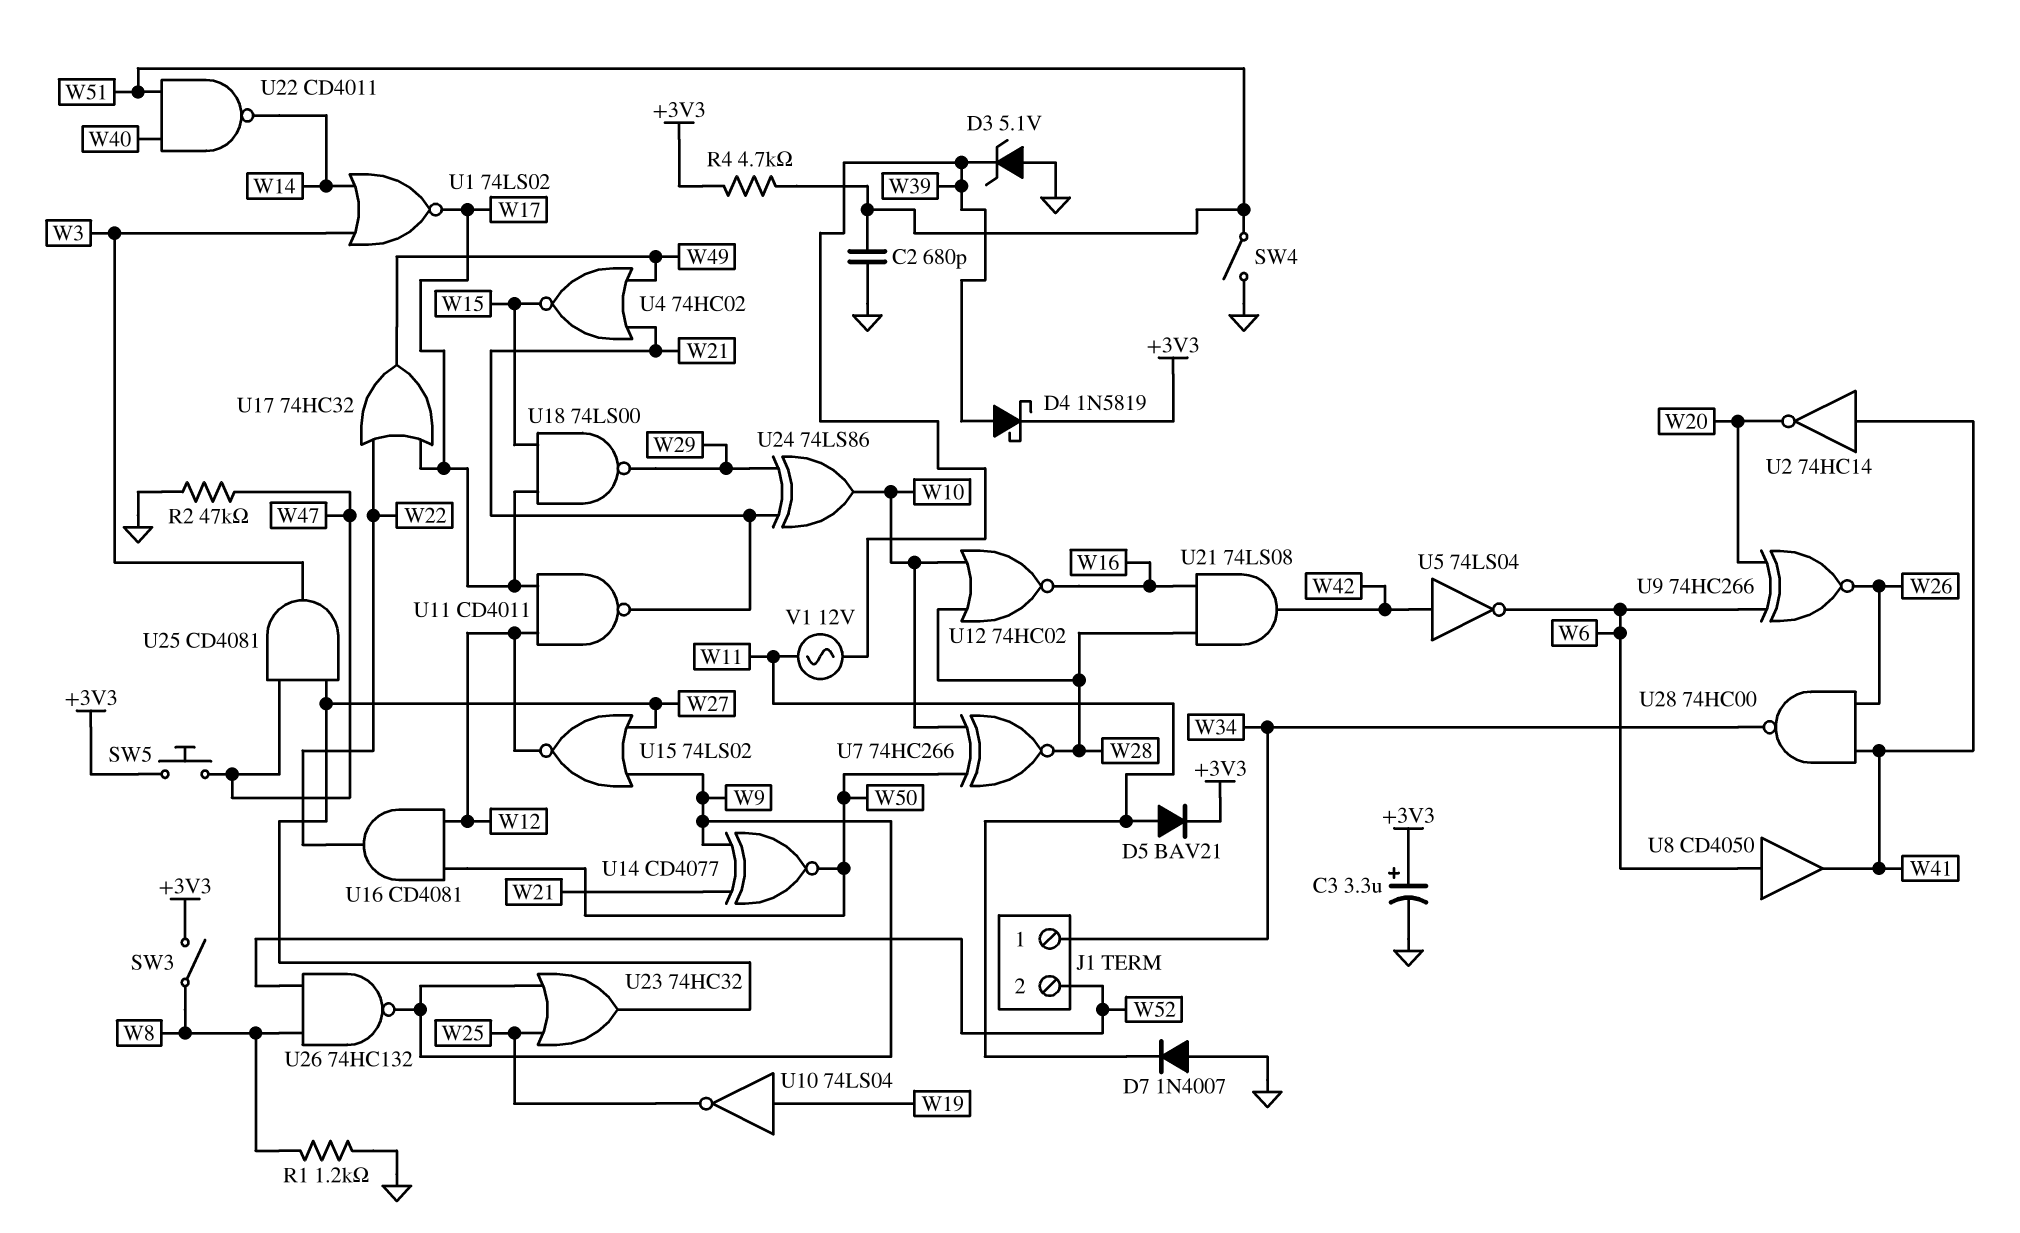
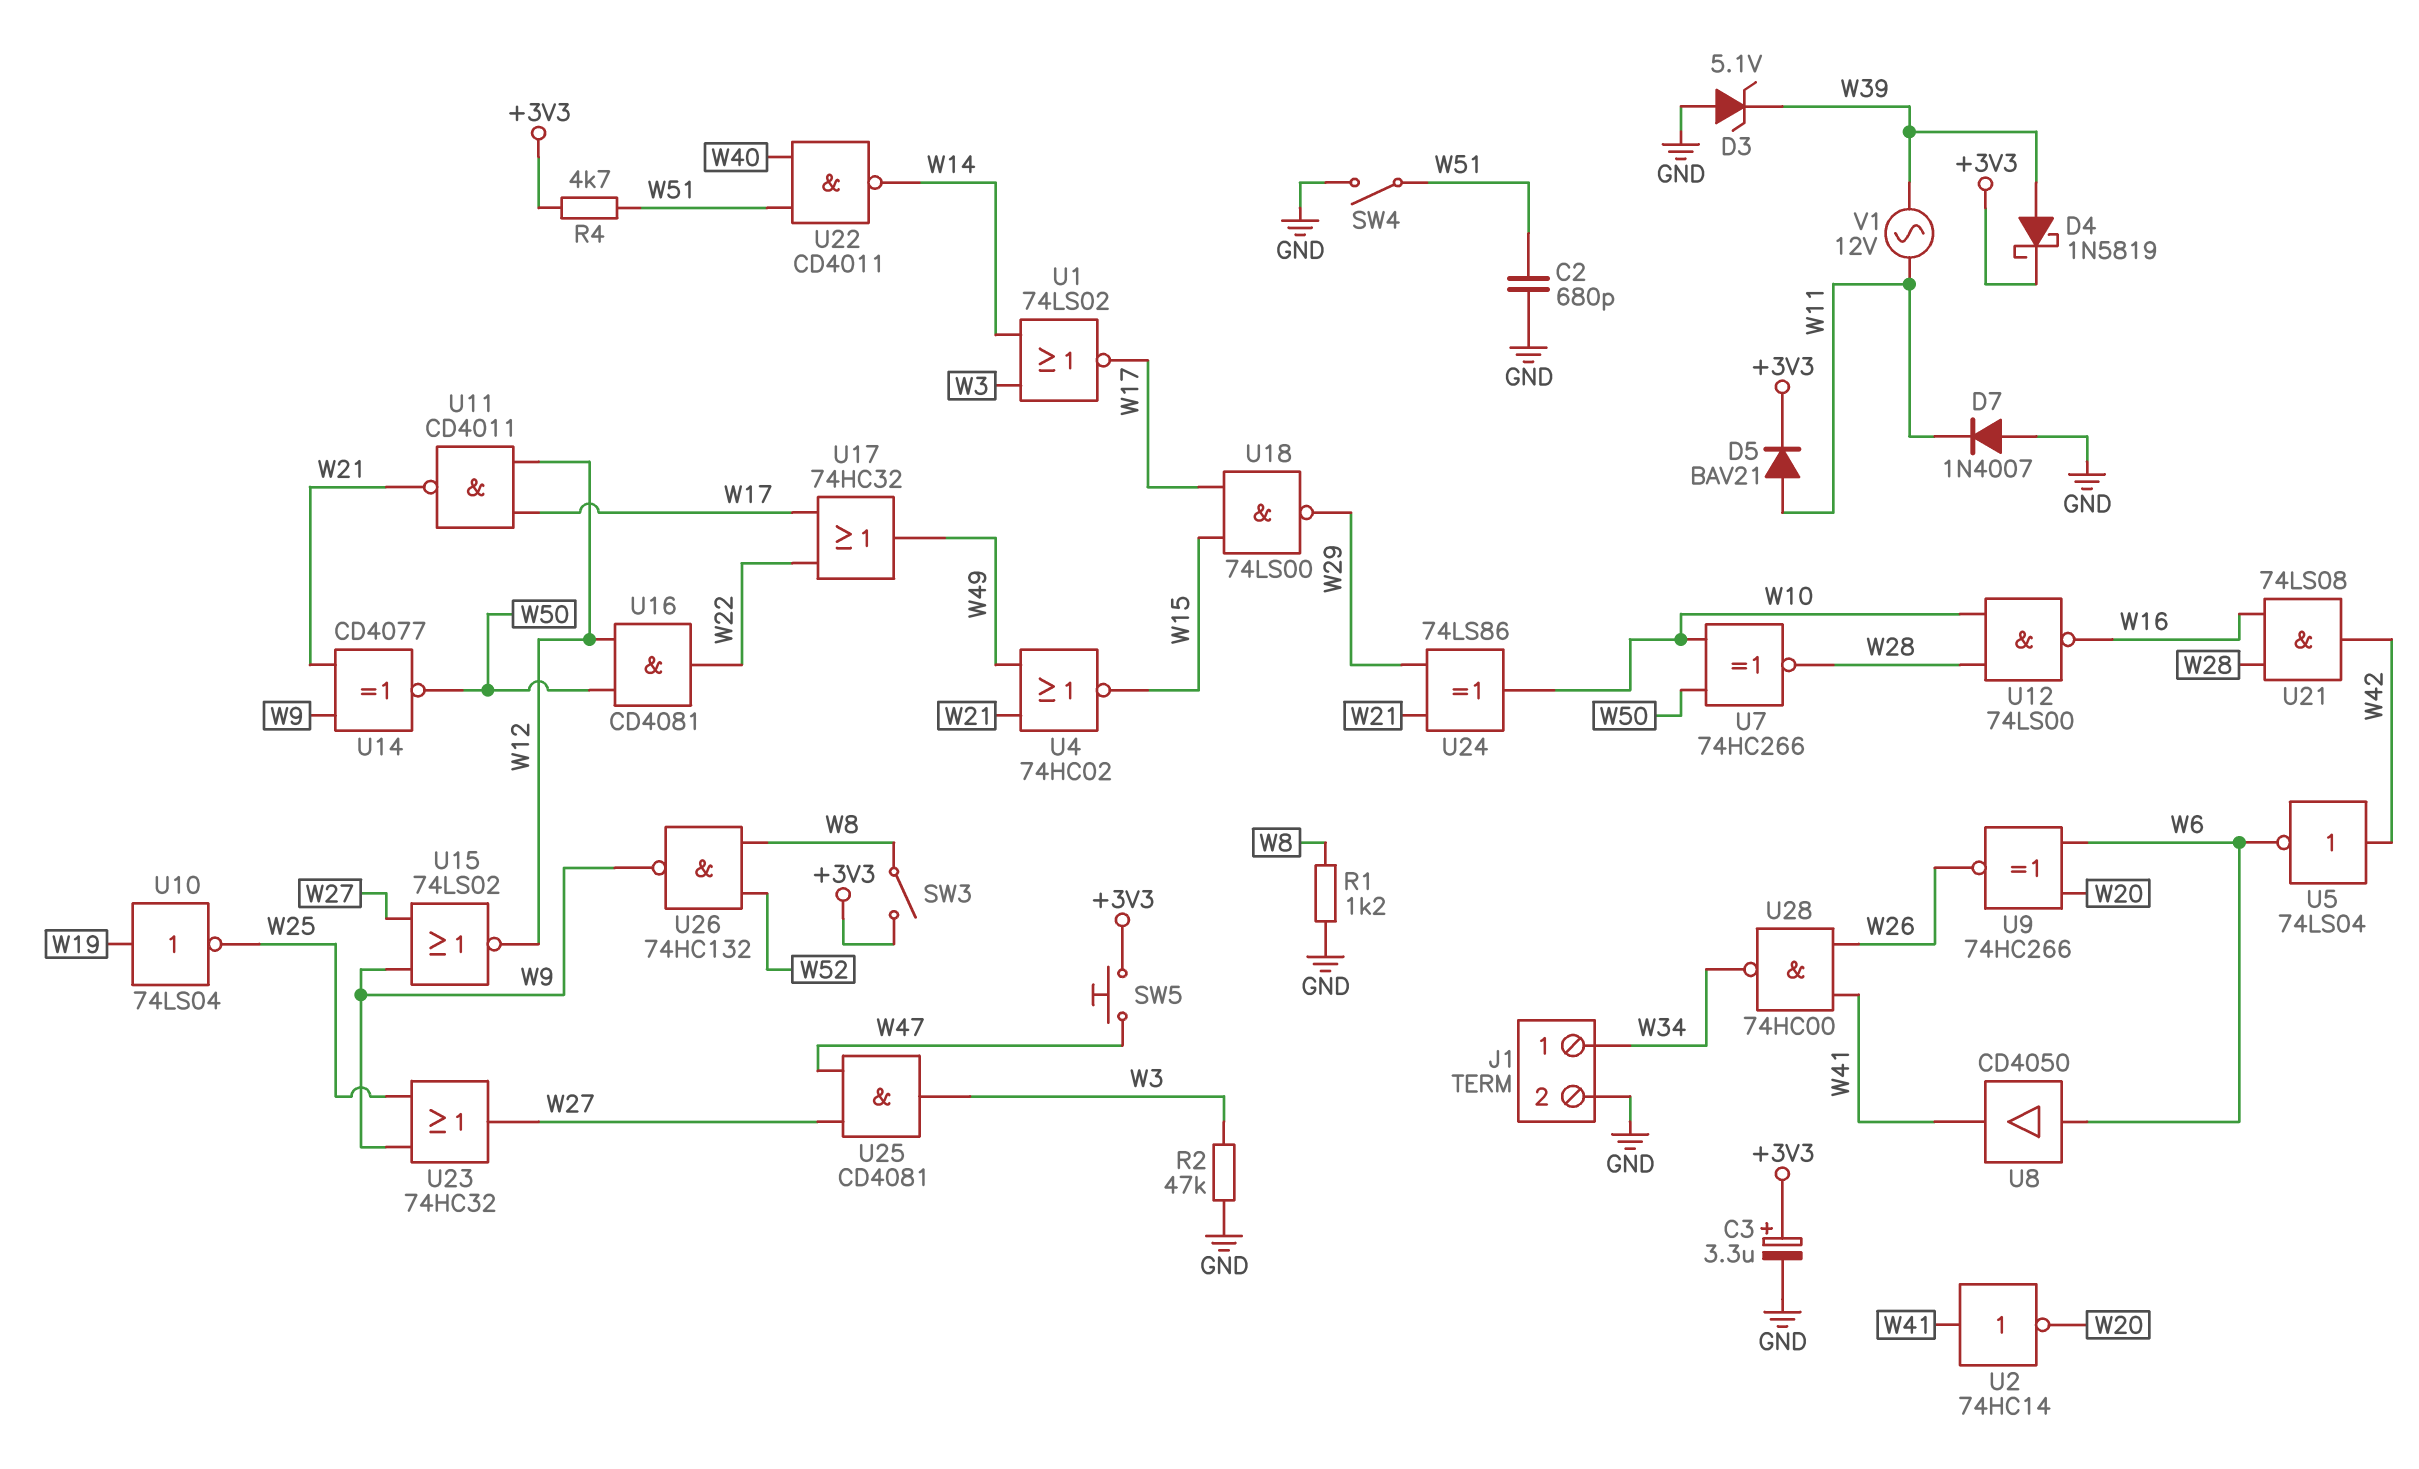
J1 pin 2: W52 -> GND
R2: 47k (GND, W47) -> 47k (GND, W3)
U12: NOR 74HC02 (in W10, in W28, out W16) -> NAND 74LS00 (in W10, in W28, out W16)

